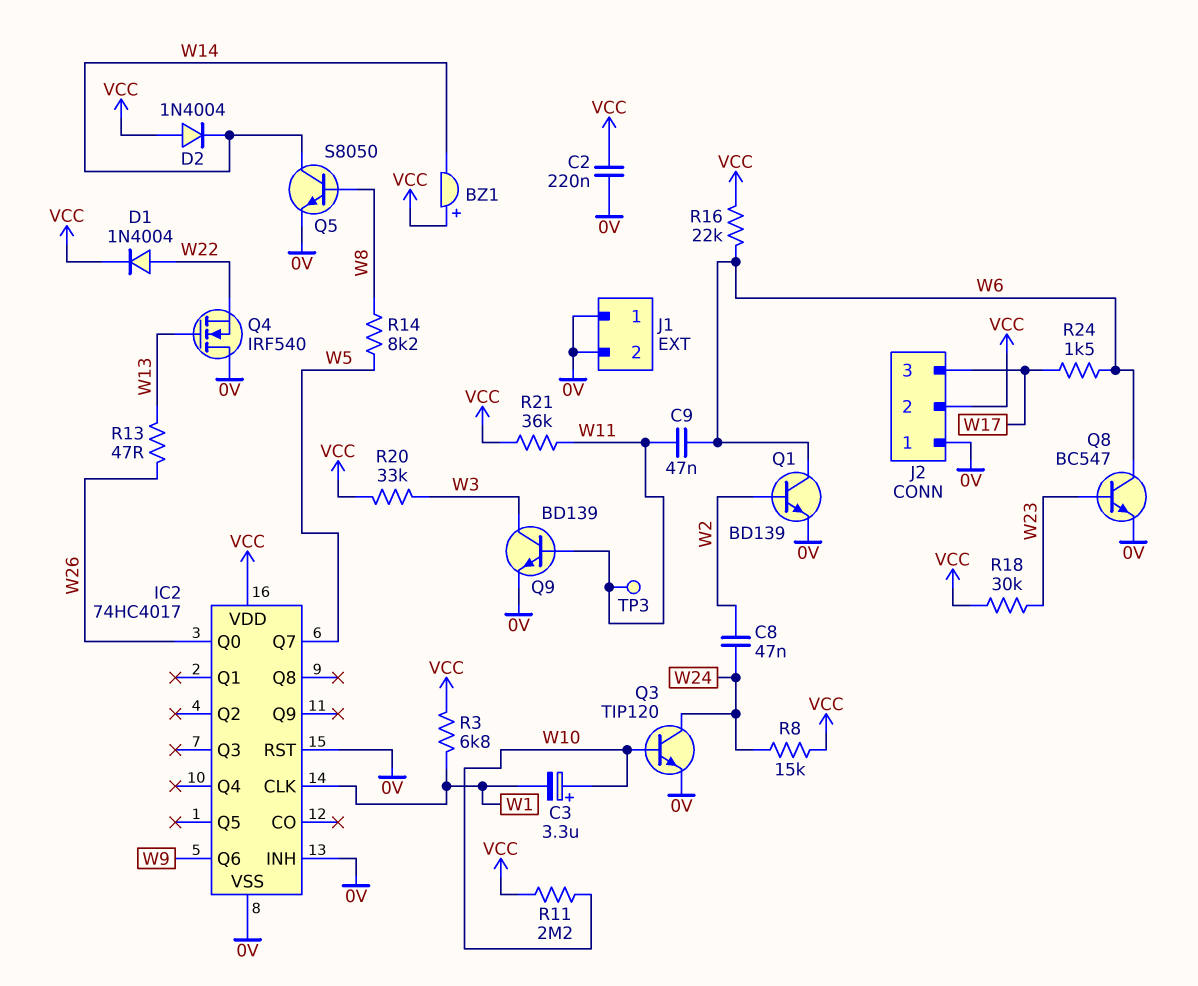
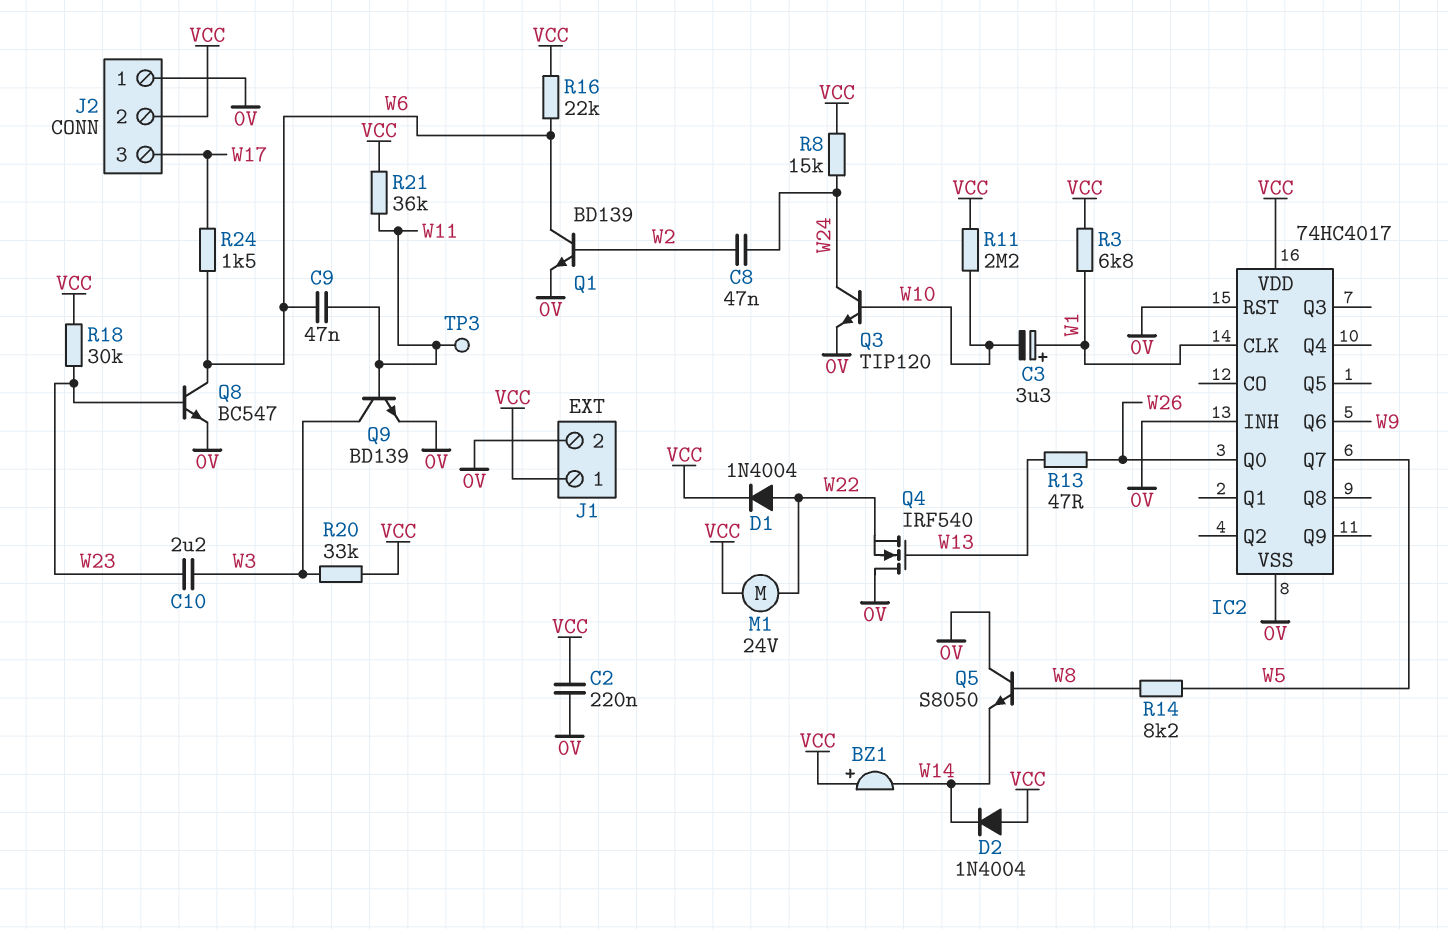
C3: 3.3uF (plus W10, minus W1) -> 3.3uF (plus W1, minus W10)
C10: none -> 2.2uF (W3, W23)
J1 pin 1: 0V -> VCC
M1: none -> motor 24V (VCC, W22)
Q5: NPN S8050 (B W8, C W14, E 0V) -> NPN S8050 (B W8, C 0V, E W14)

